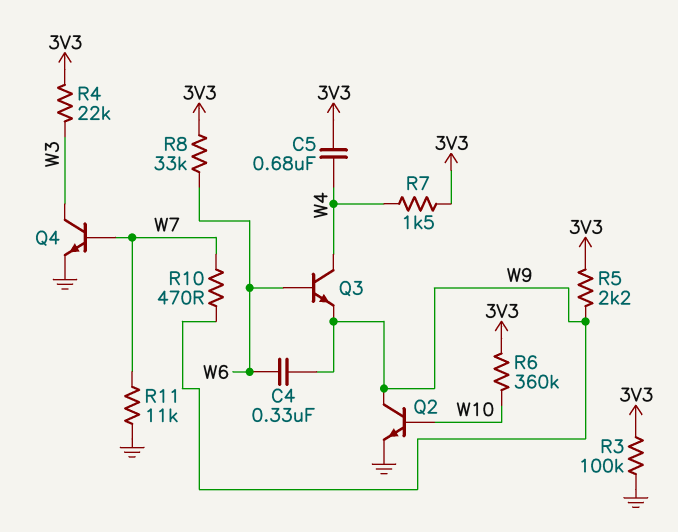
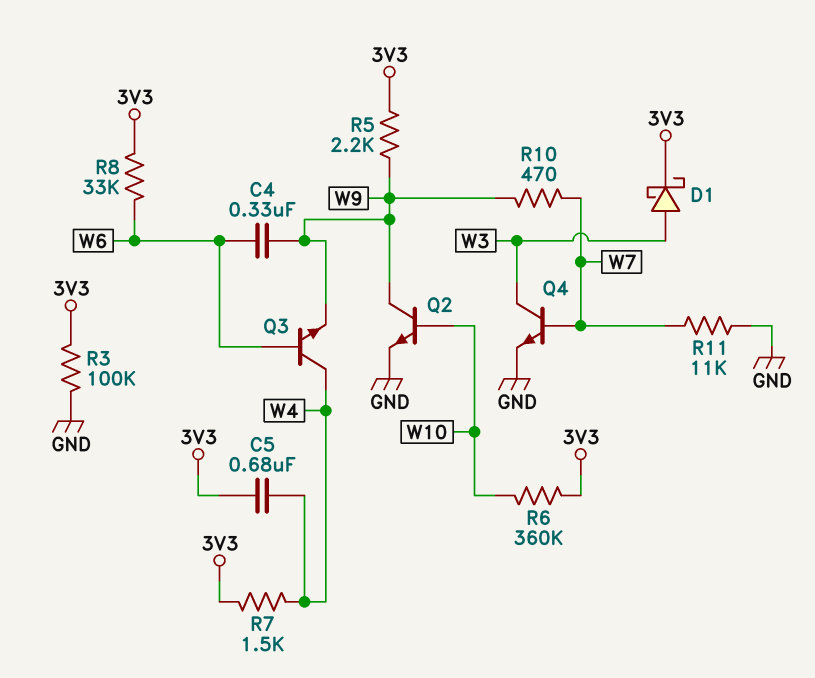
D1: none -> schottky (A W3, K 3V3)
R4: 22k (3V3, W3) -> none

